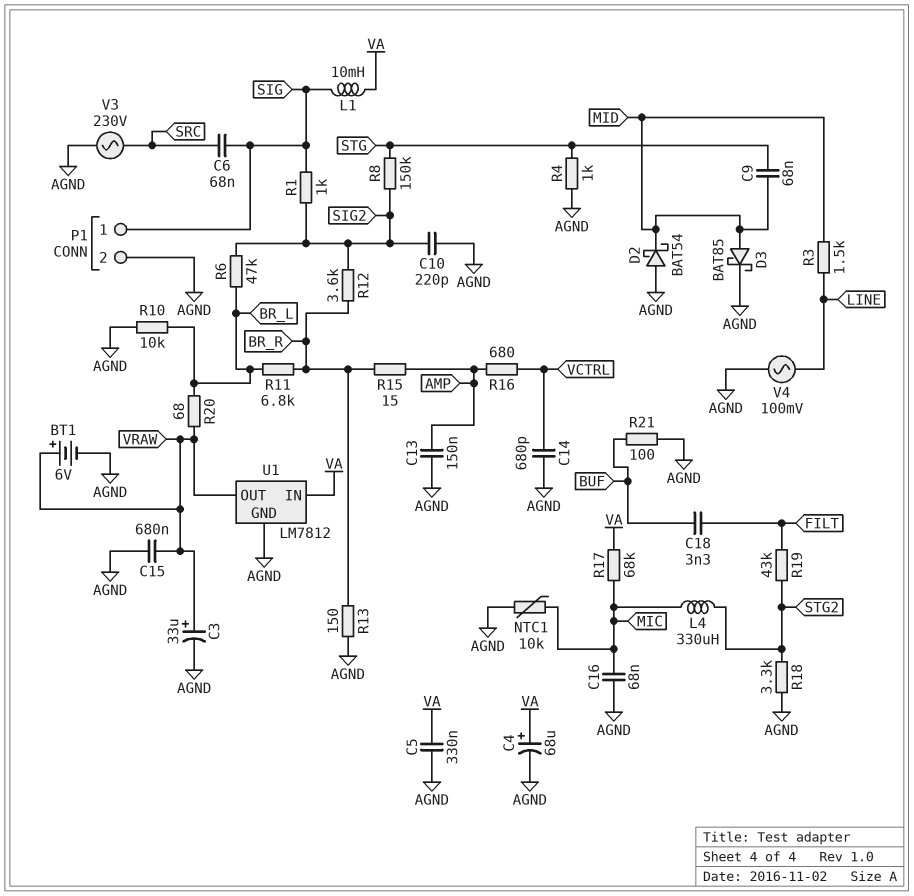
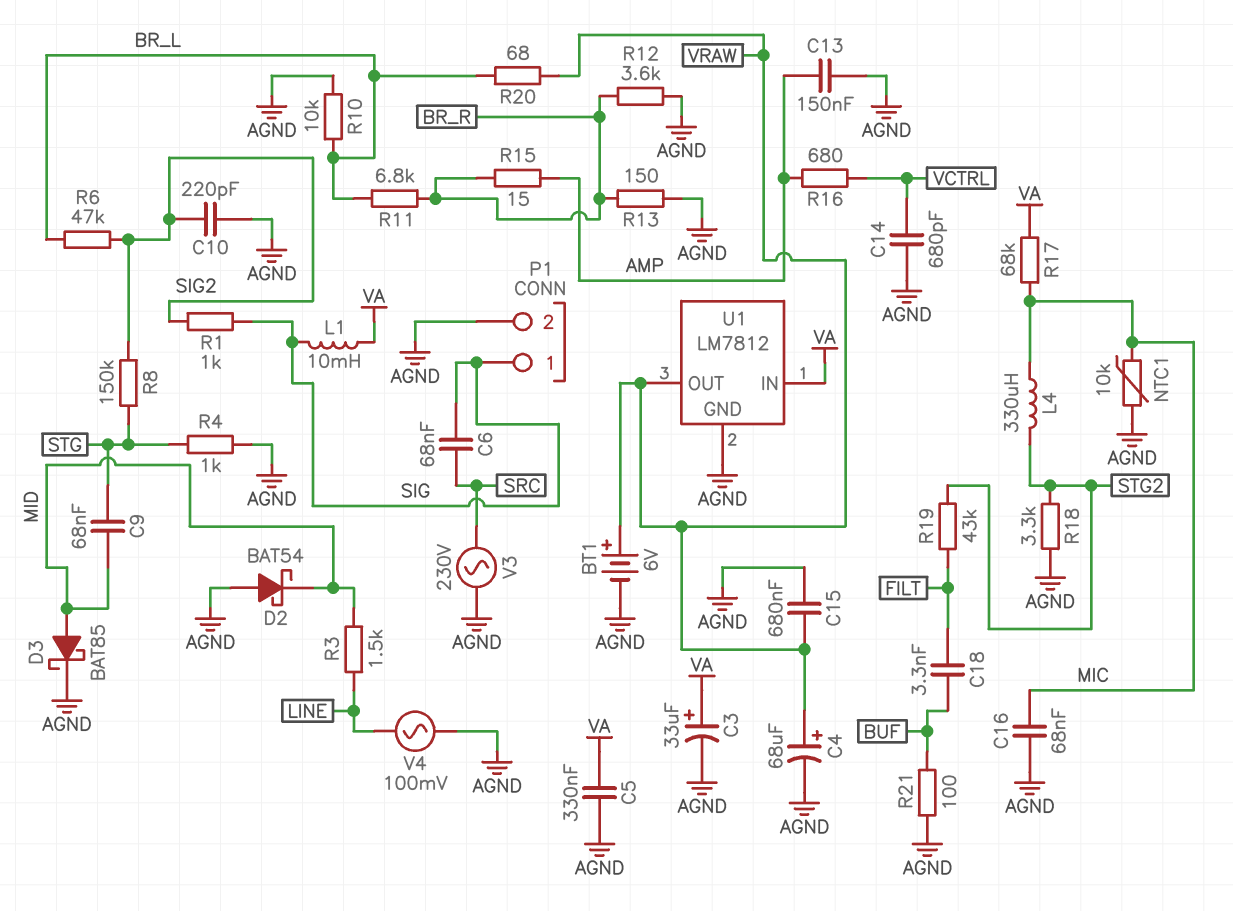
C3: 33uF (plus VRAW, minus AGND) -> 33uF (plus VA, minus AGND)
C4: 68uF (plus VA, minus AGND) -> 68uF (plus VRAW, minus AGND)
R12: 3.6k (BR_R, SIG2) -> 3.6k (AGND, BR_R)

